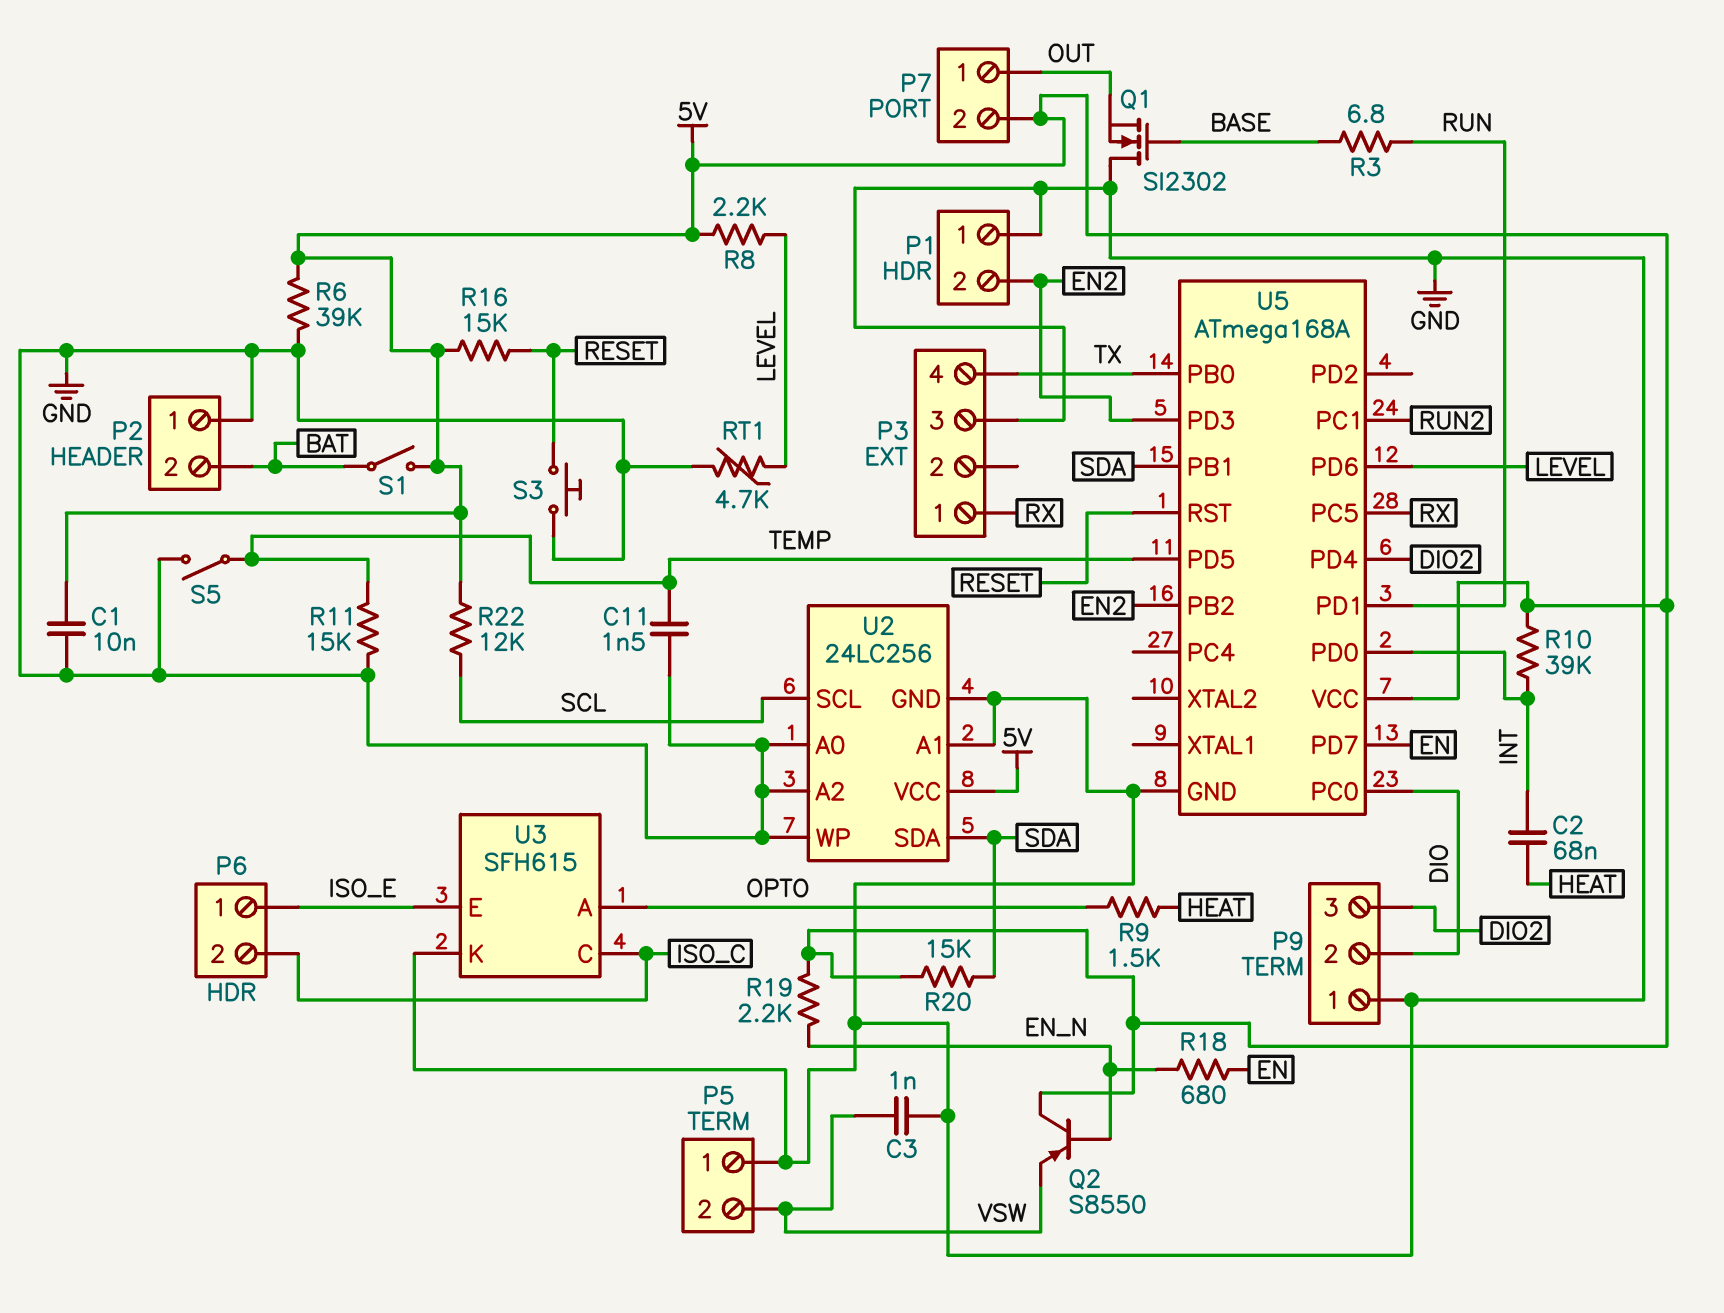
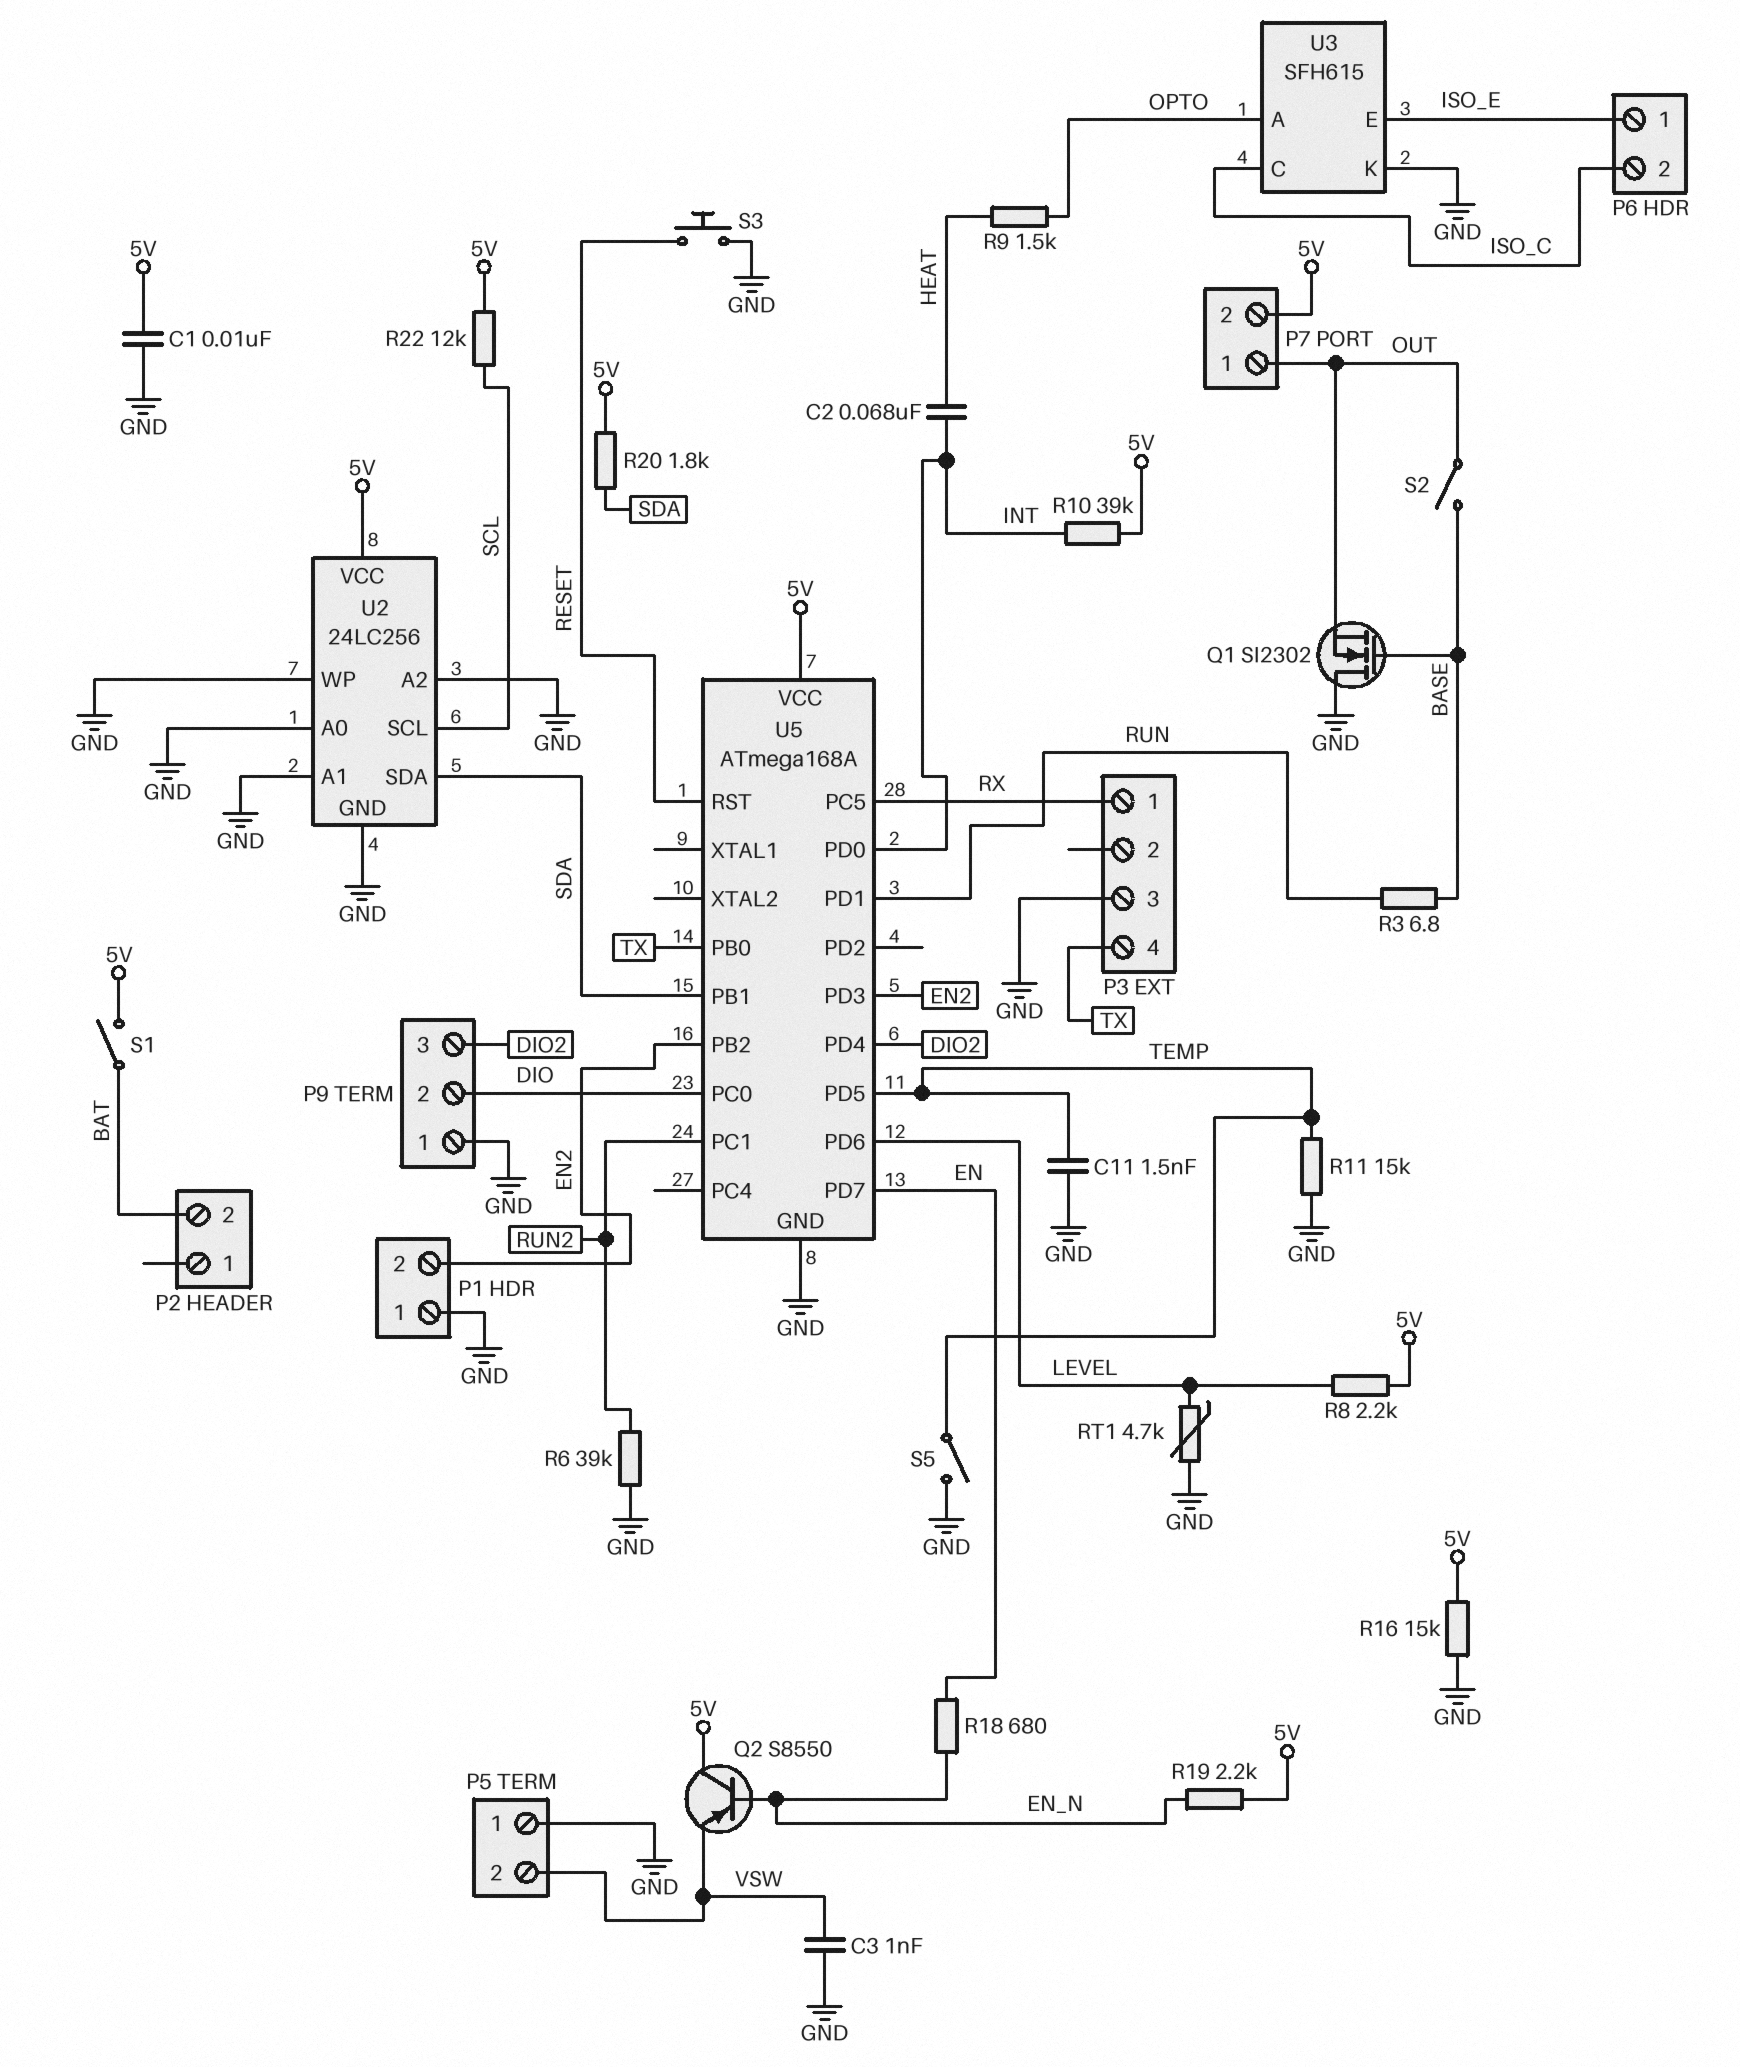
P2 pin 1: GND -> none
R6: 39k (5V, GND) -> 39k (GND, RUN2)
R16: 15k (5V, RESET) -> 15k (5V, GND)
R20: 15k (5V, SDA) -> 1.8k (5V, SDA)
S2: none -> switch (BASE, OUT)

